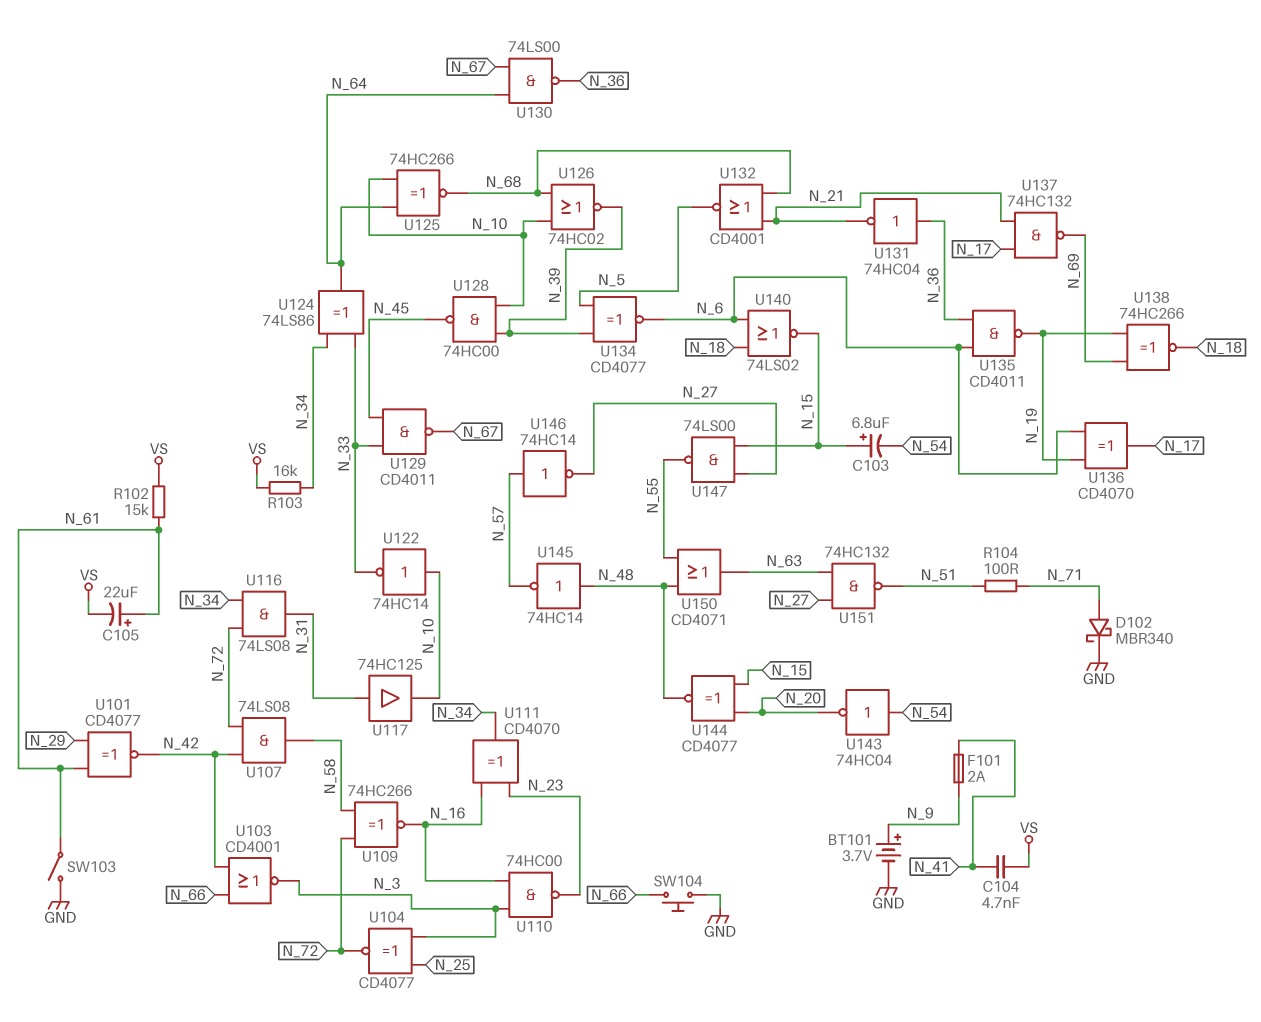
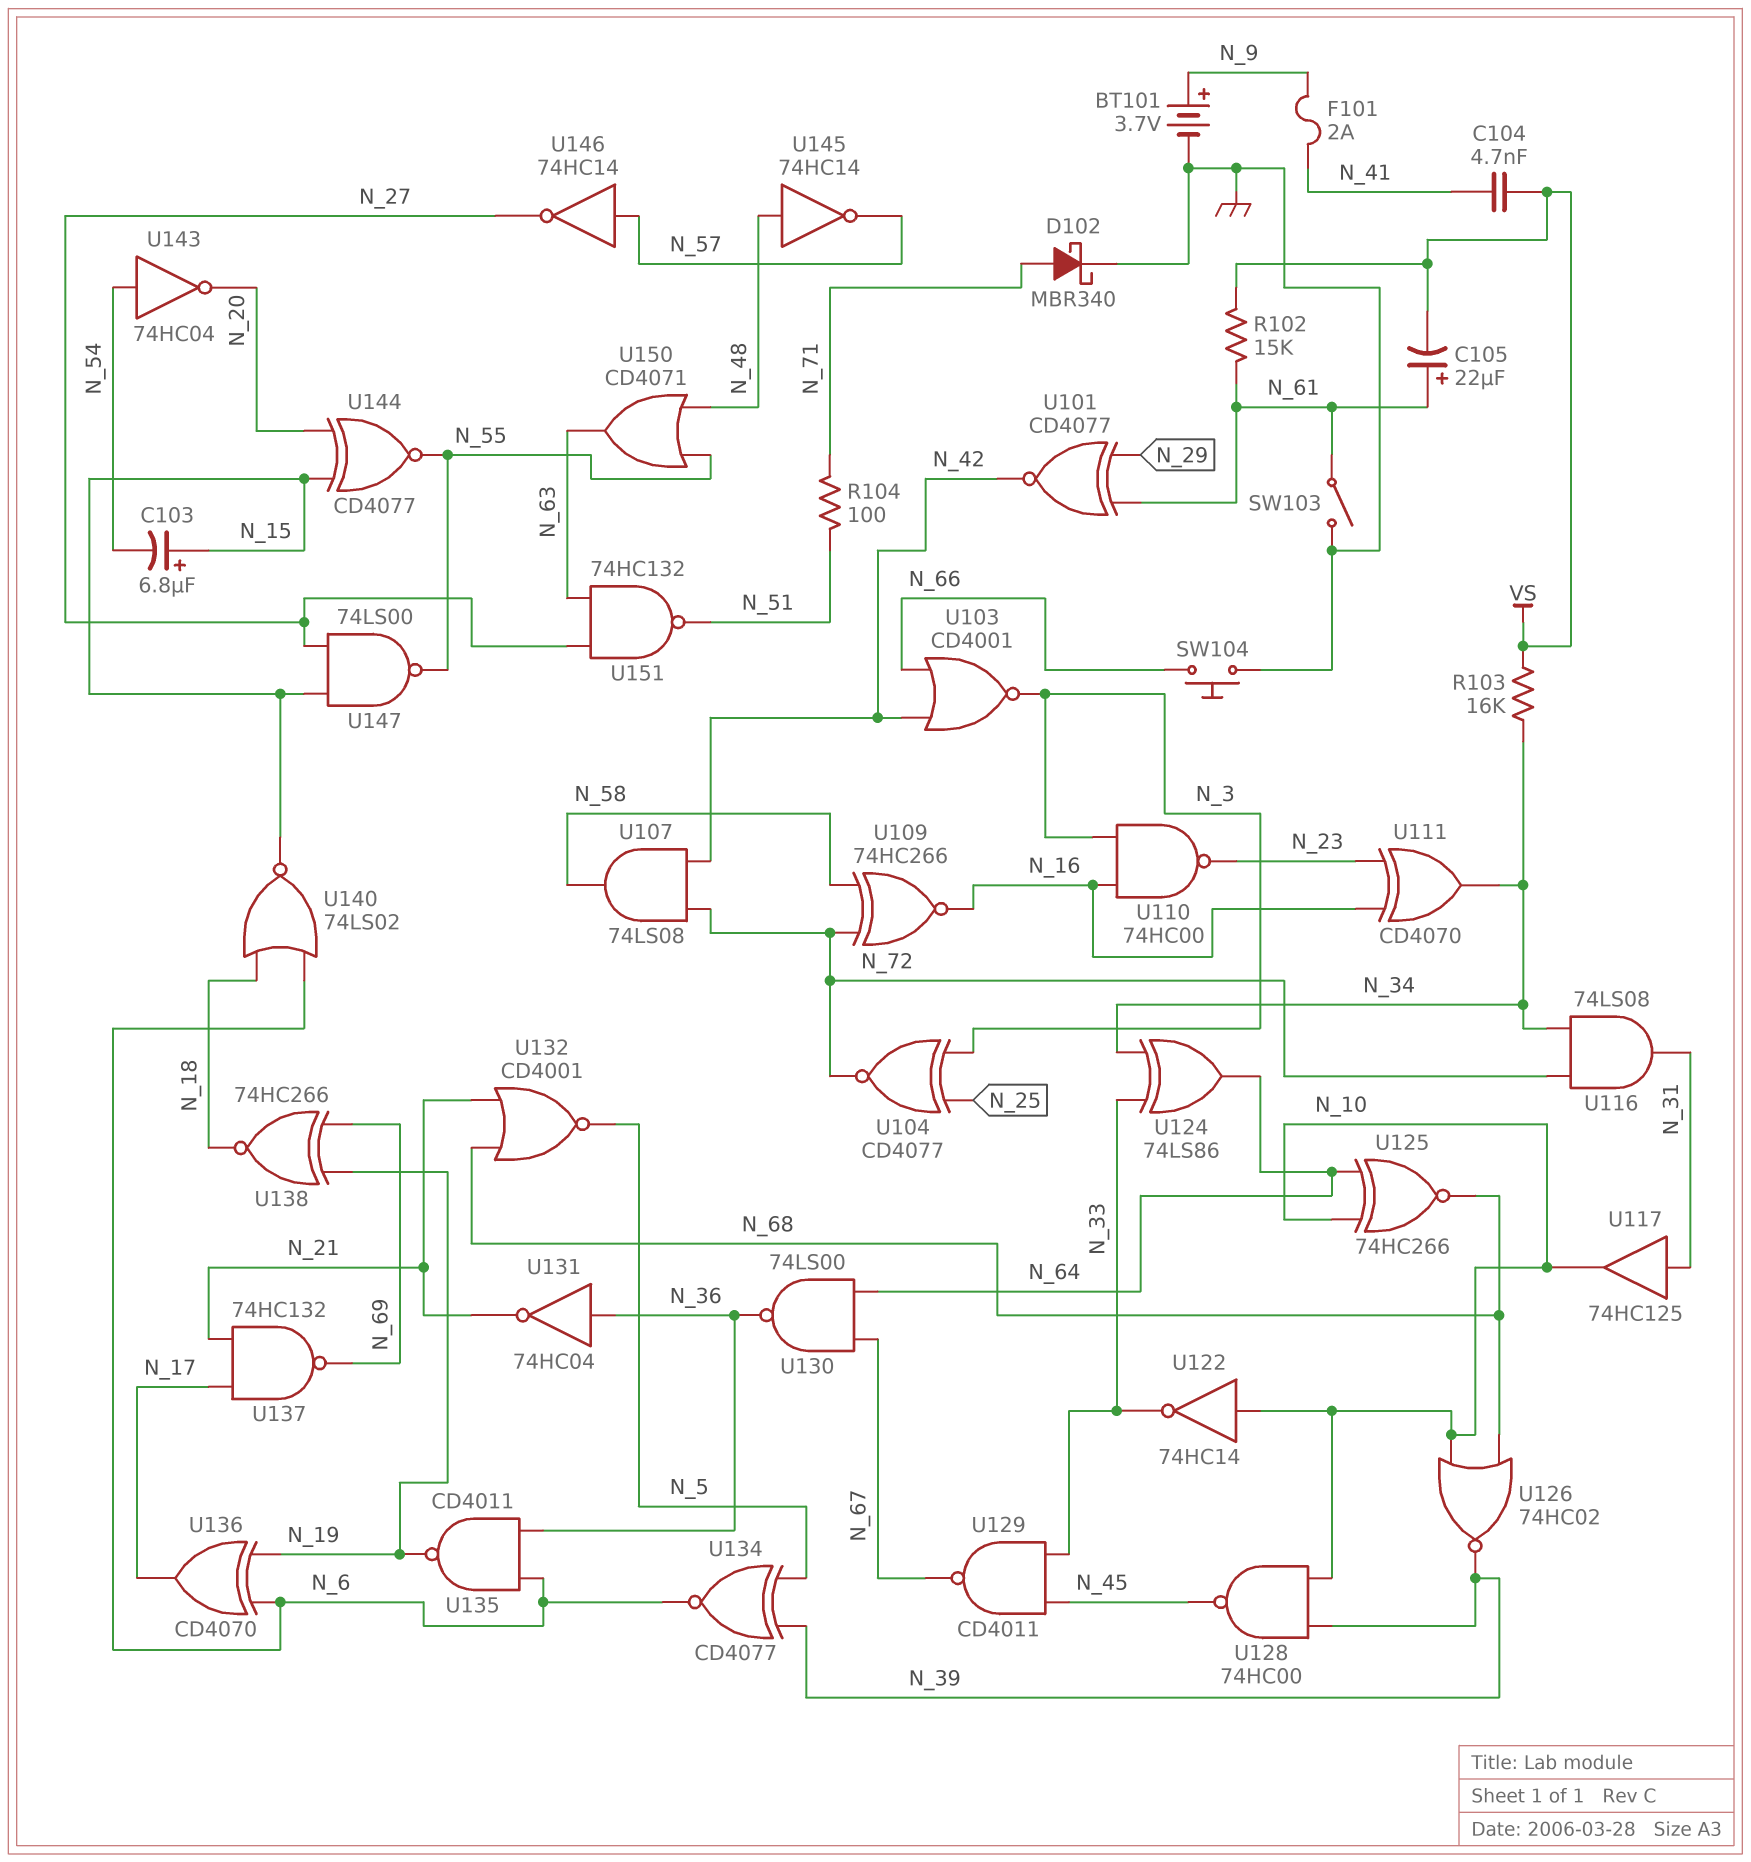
U144: XNOR CD4077 (in N_15, in N_20, out N_48) -> XNOR CD4077 (in N_15, in N_20, out N_55)

